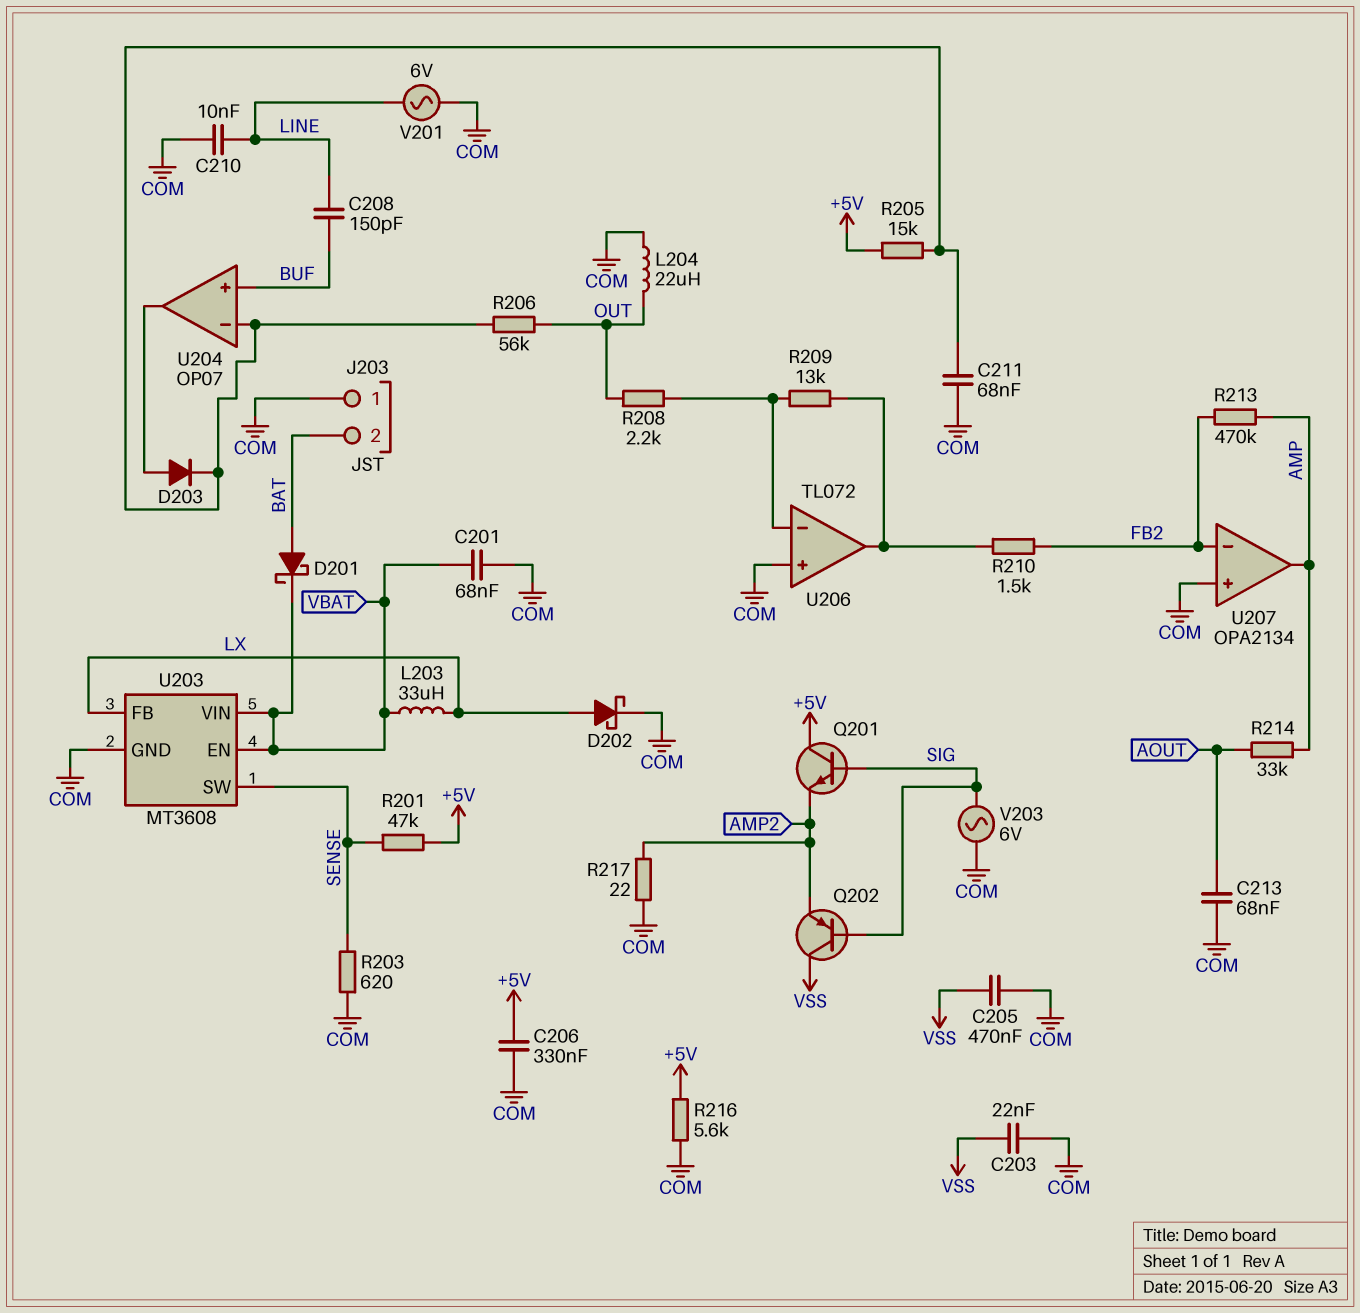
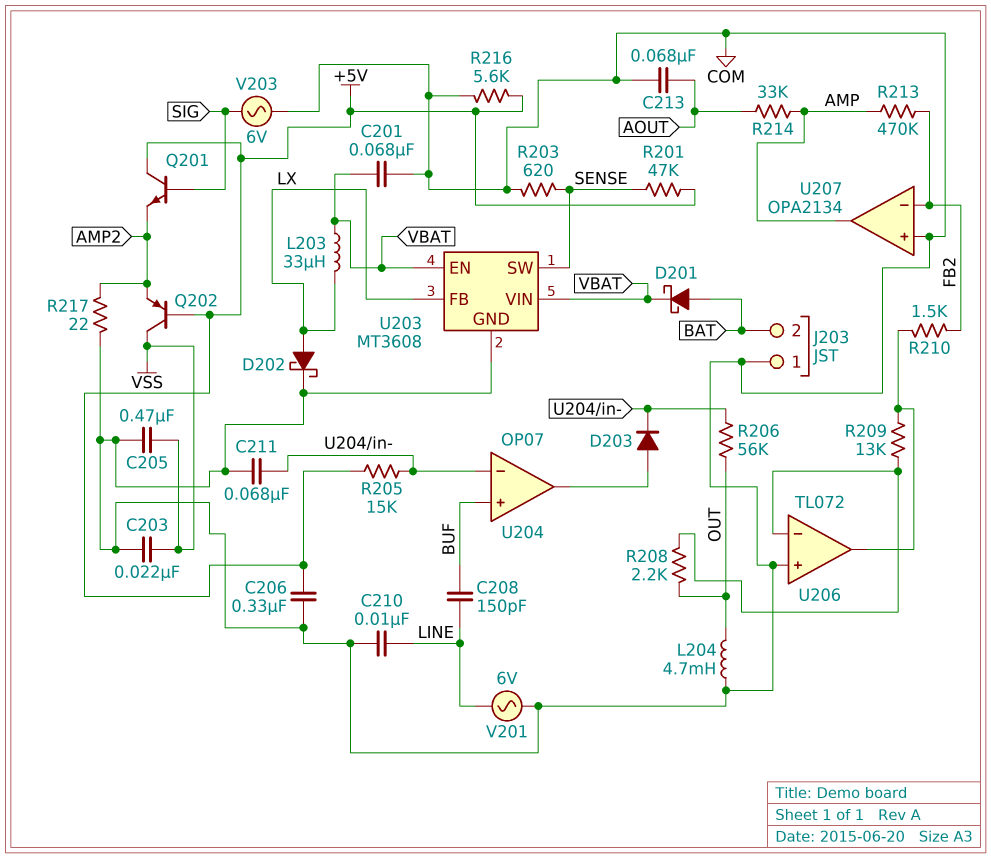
L204: 22uH (COM, OUT) -> 4.7mH (COM, OUT)
Q202: PNP (B SIG, C VSS, E AMP2) -> PNP (B +5V, C VSS, E AMP2)

